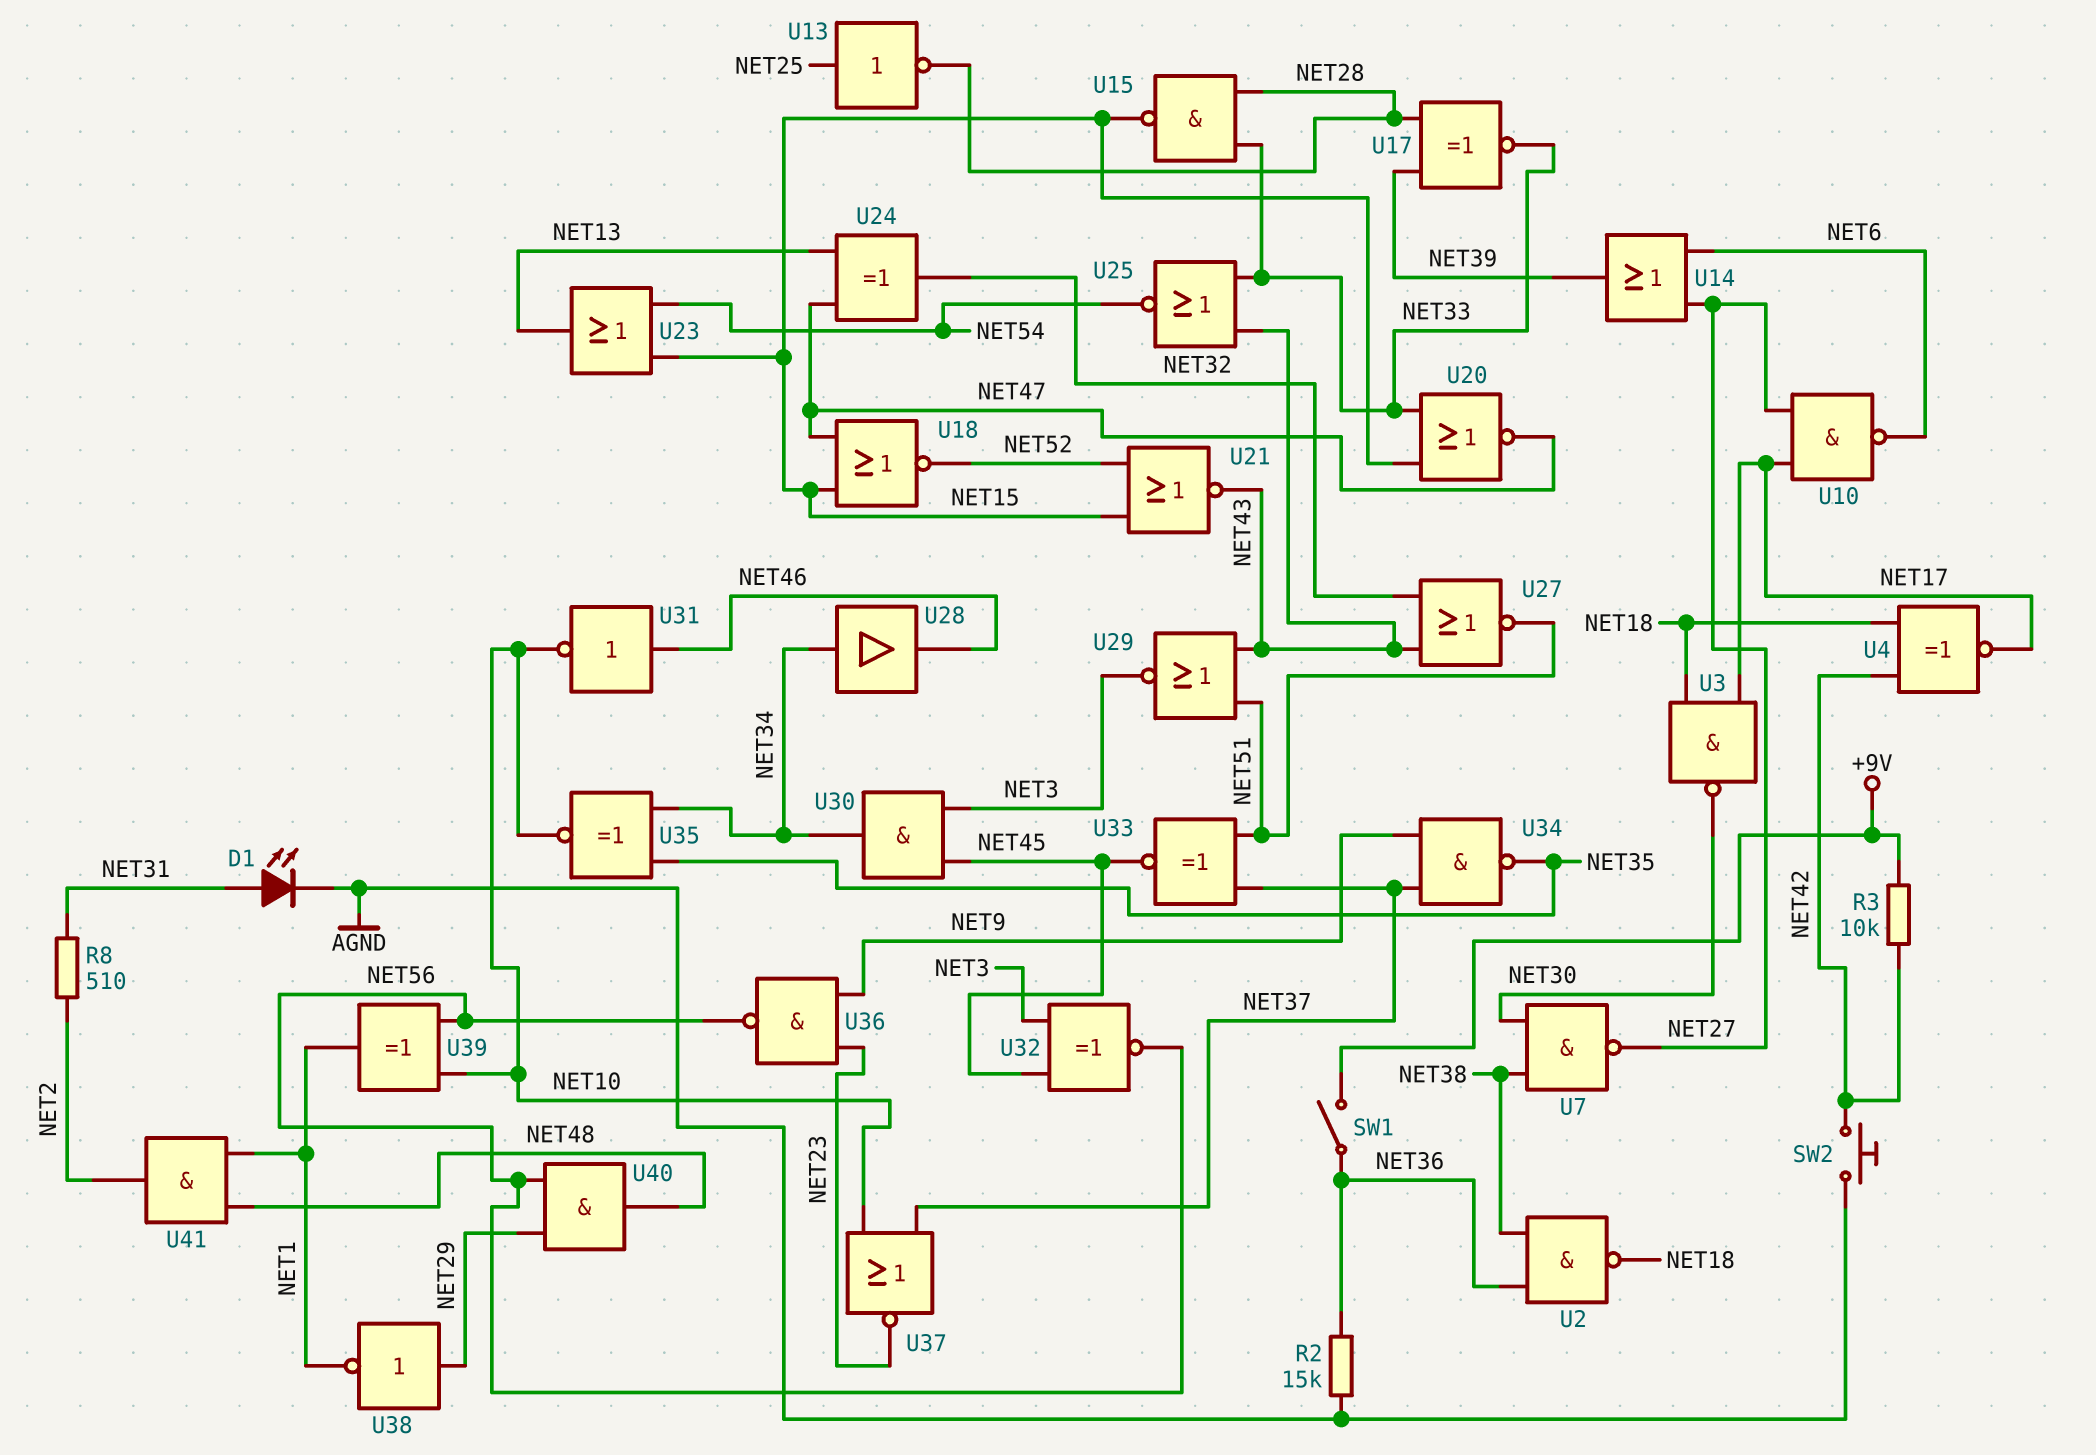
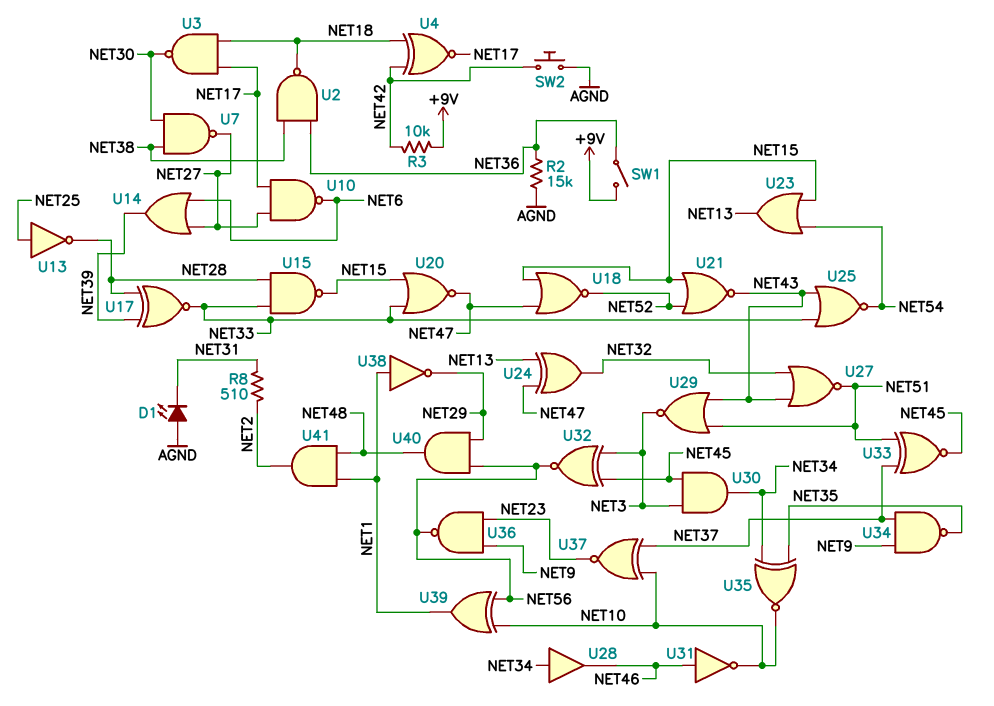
D1: LED (A NET31, K AGND) -> LED (A AGND, K NET31)
U37: NOR (in NET10, in NET37, out NET23) -> XNOR (in NET10, in NET37, out NET23)
U38: NOT (in NET29, out NET1) -> NOT (in NET1, out NET29)

